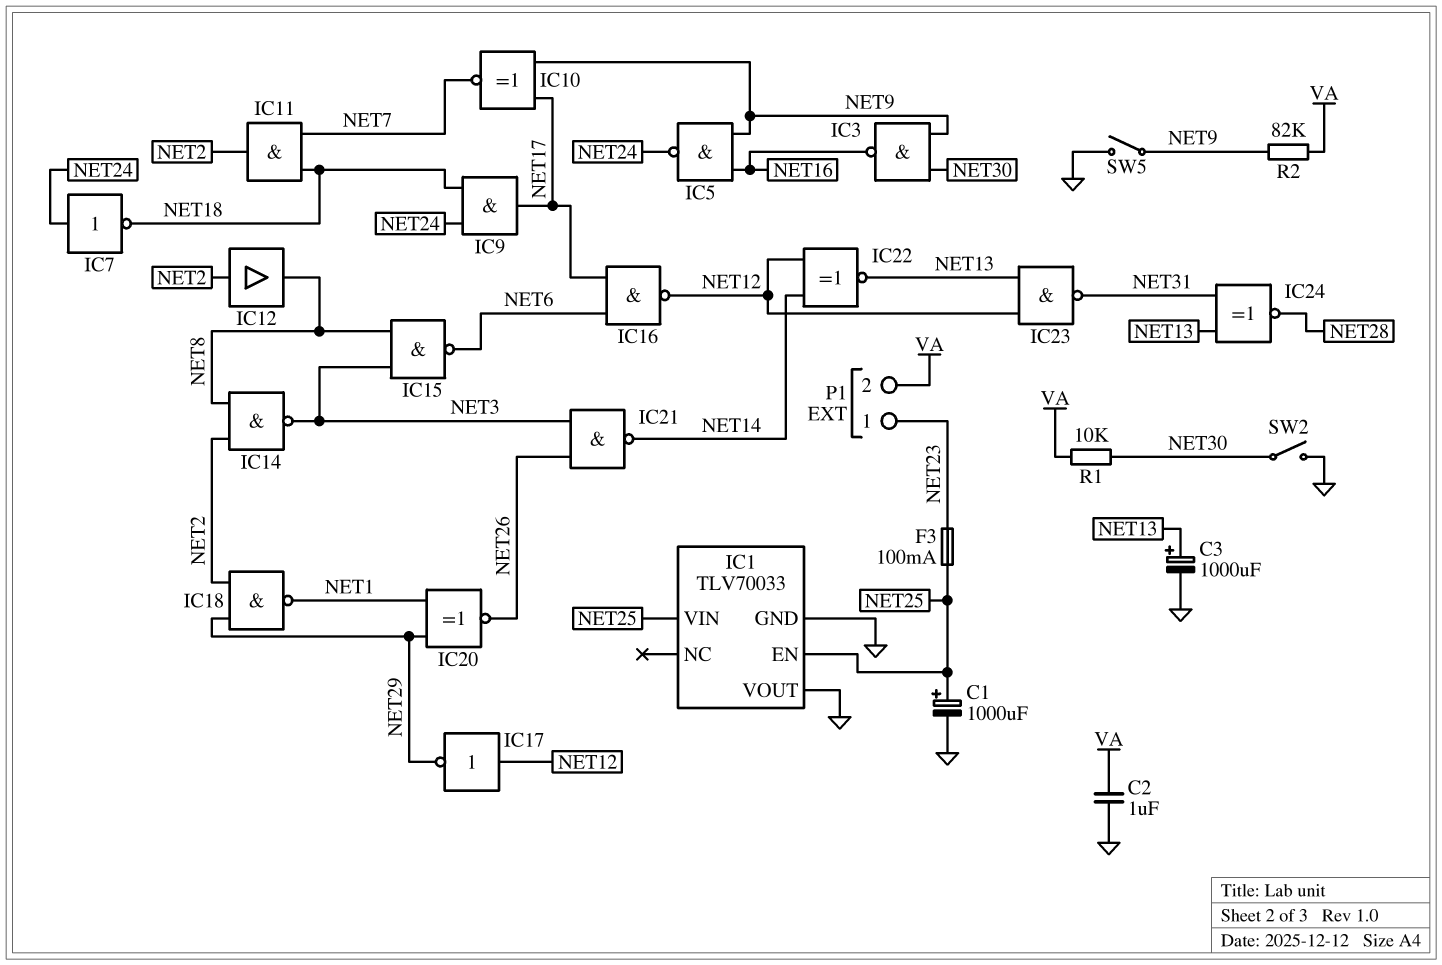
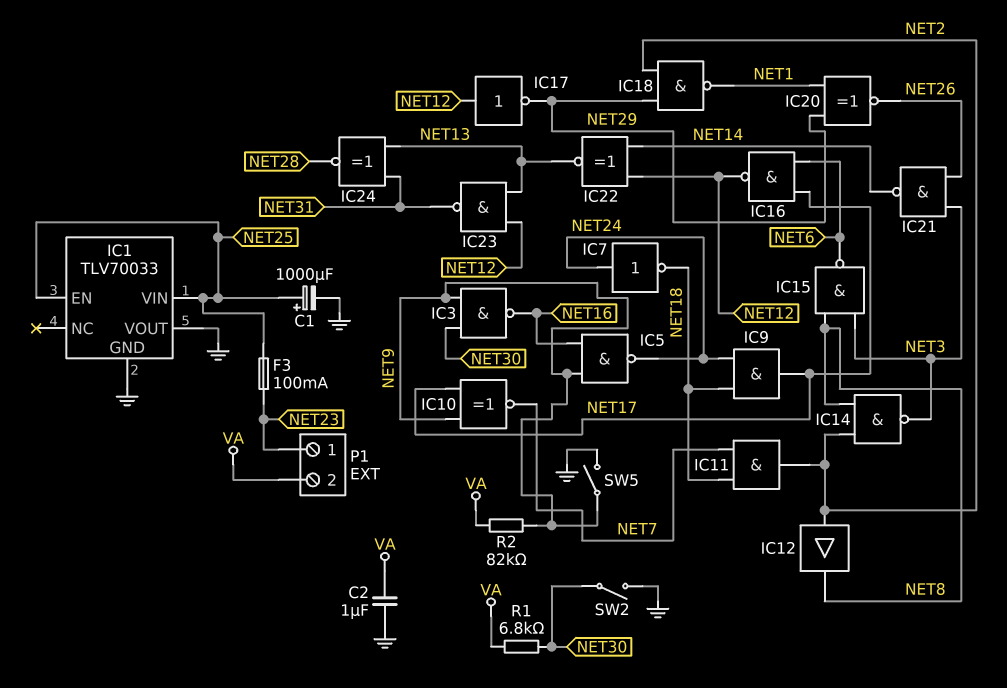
C3: 1000uF (plus NET13, minus GND) -> none
R1: 10k (NET30, VA) -> 6.8k (NET30, VA)

